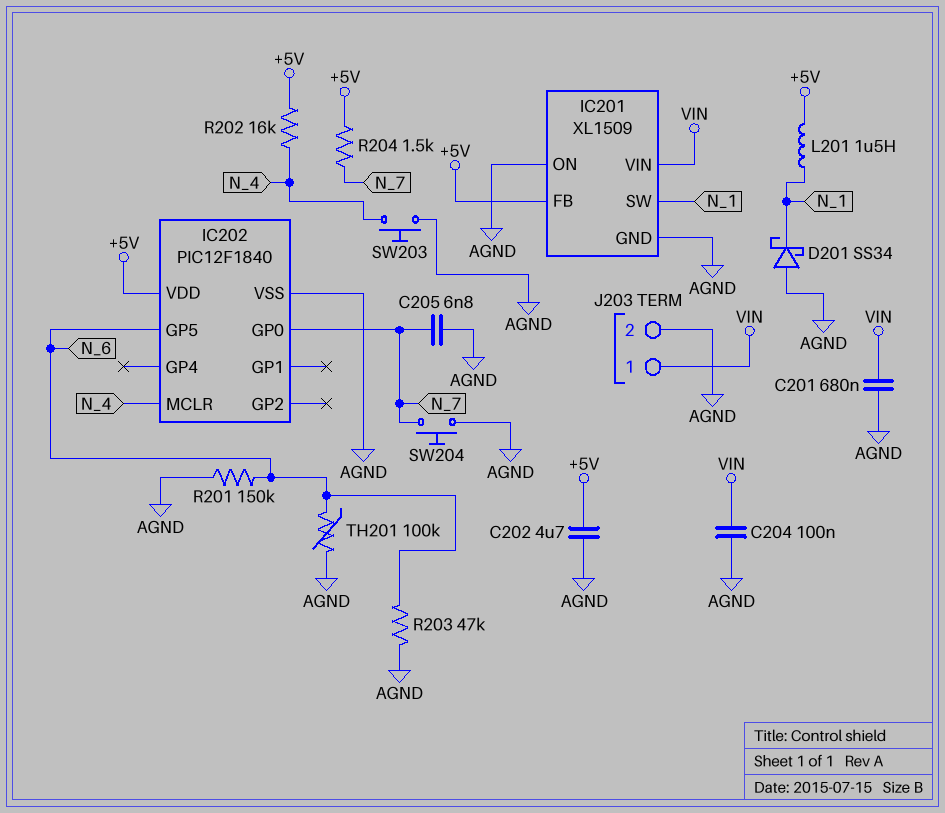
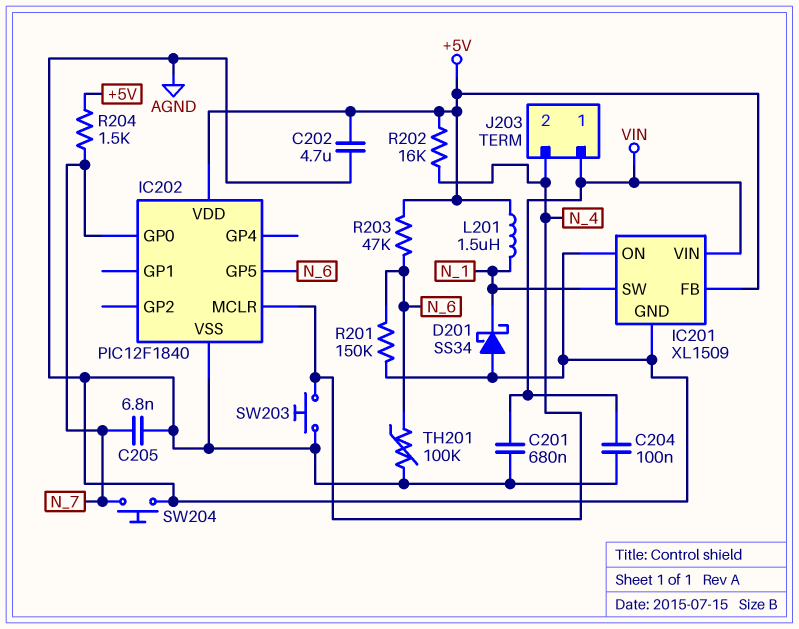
J203 pin 2: AGND -> N_4
R203: 47k (AGND, N_6) -> 47k (+5V, N_6)

